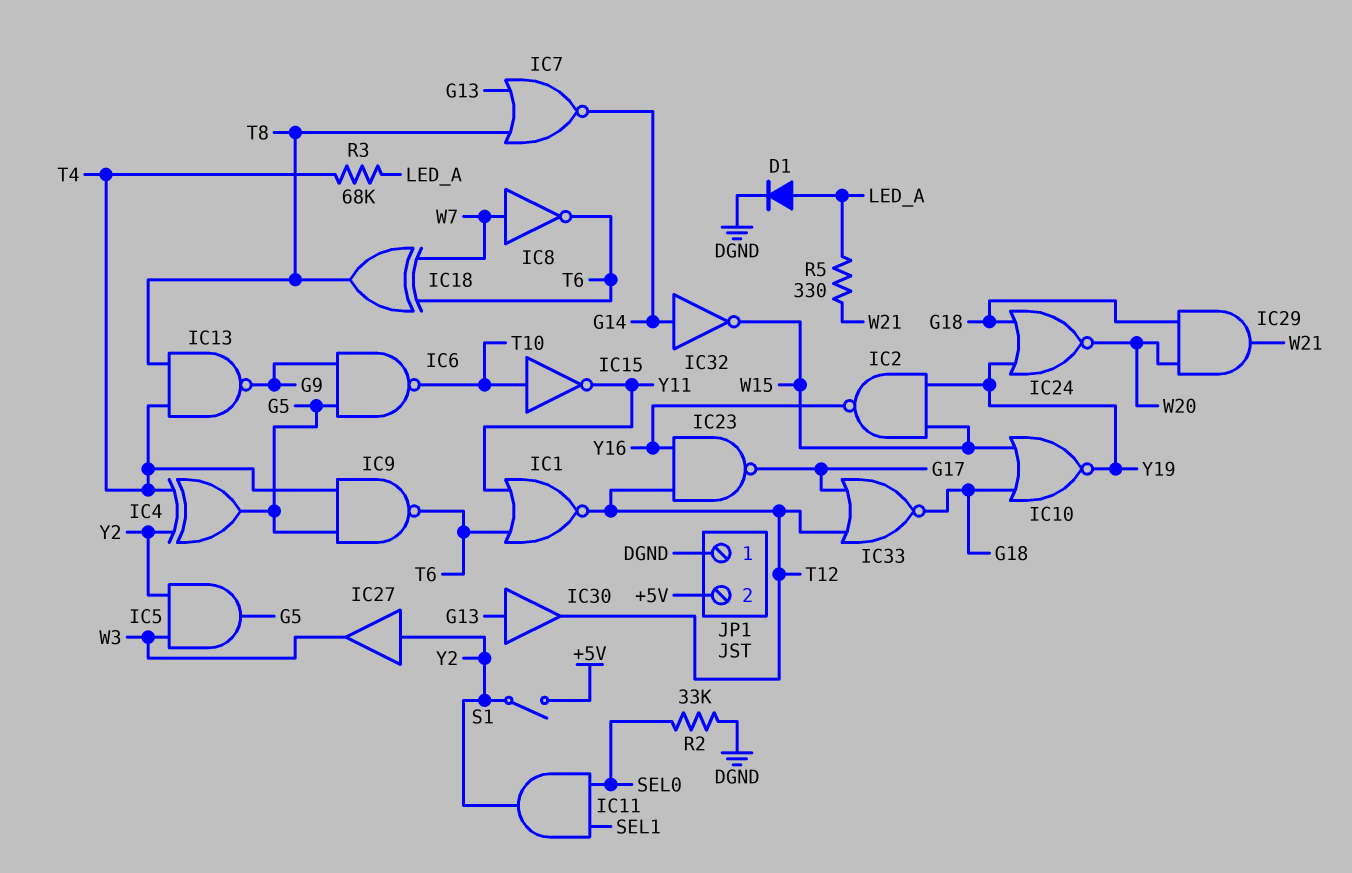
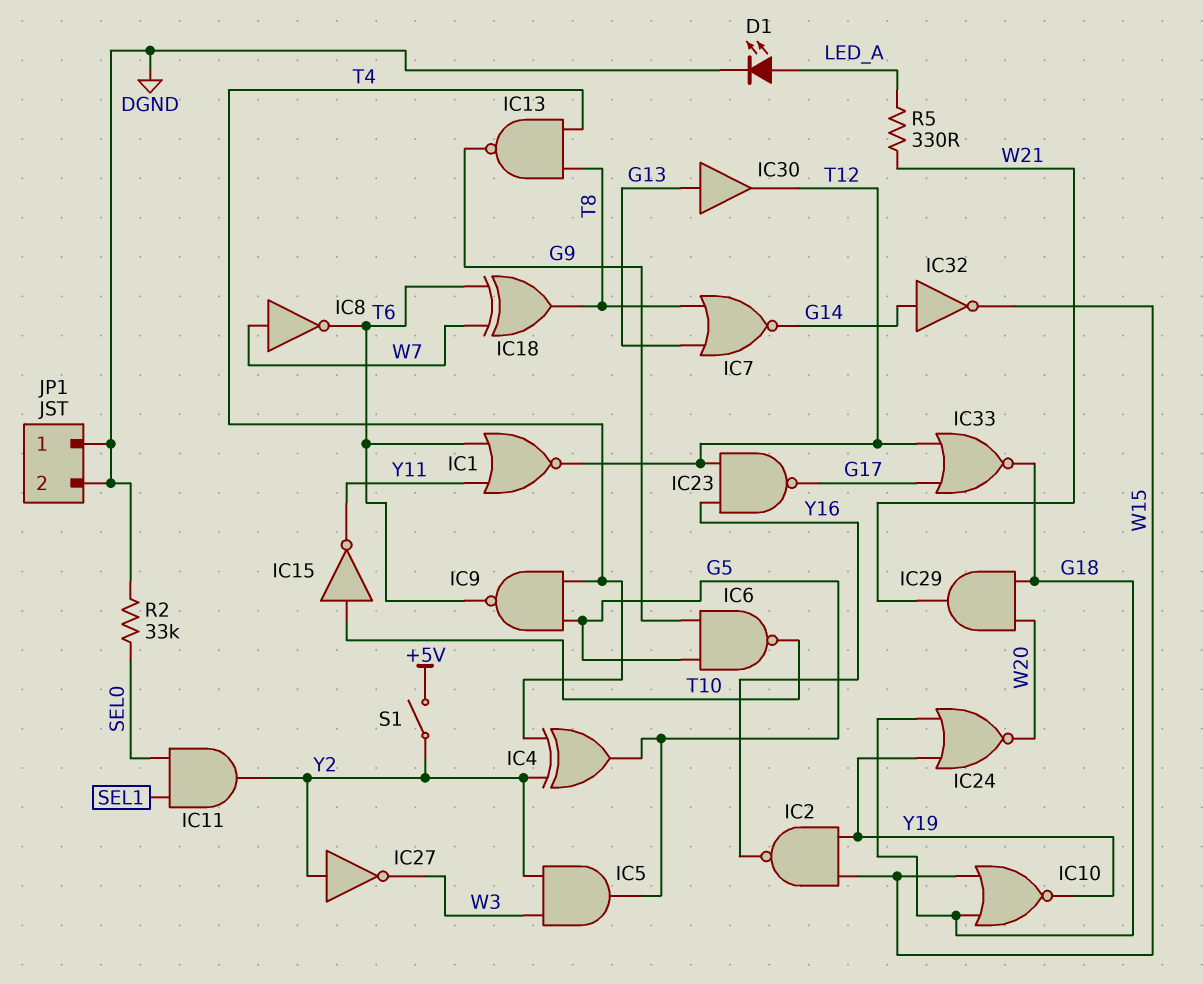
D1: diode (A LED_A, K DGND) -> LED (A LED_A, K DGND)
IC27: buffer (in Y2, out W3) -> NOT (in Y2, out W3)
JP1 pin 2: +5V -> DGND
R3: 68k (LED_A, T4) -> none

